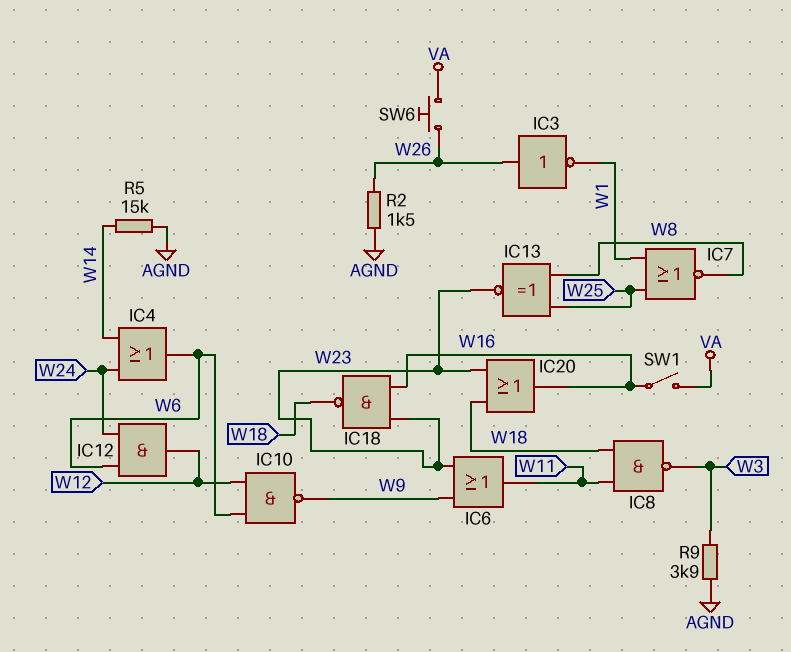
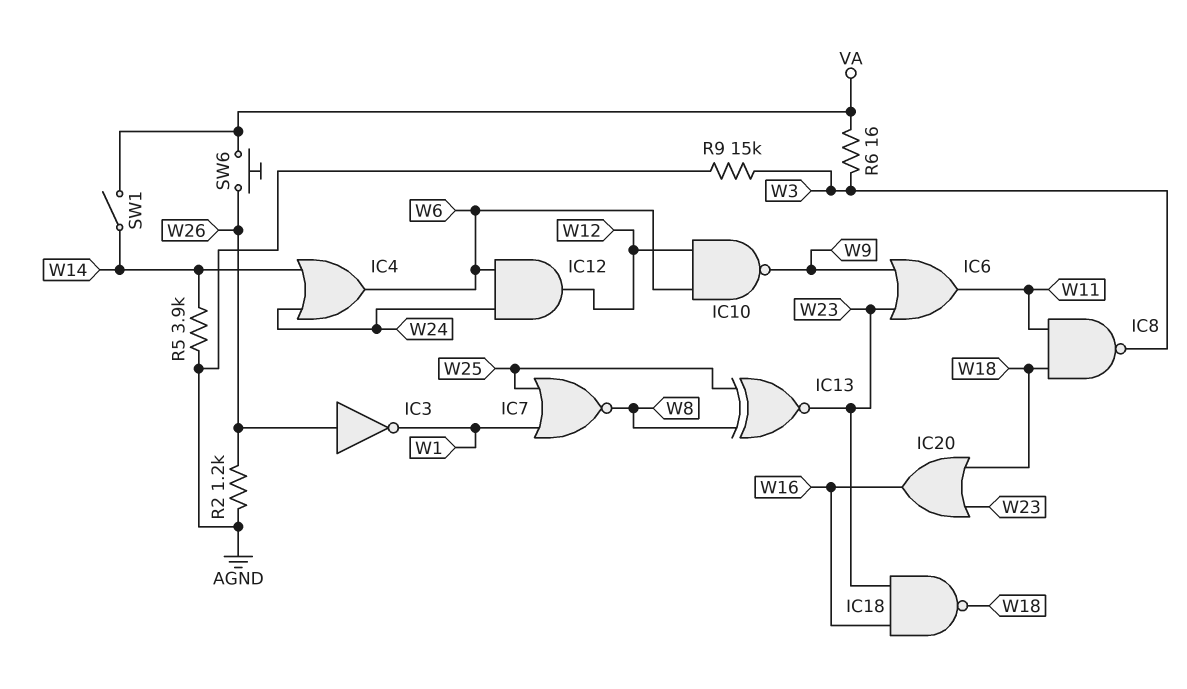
R2: 1.5k (AGND, W26) -> 1.2k (AGND, W26)
R5: 15k (AGND, W14) -> 3.9k (AGND, W14)
R6: none -> 16 (VA, W3)
R9: 3.9k (AGND, W3) -> 15k (AGND, W3)
SW1: switch (VA, W16) -> switch (VA, W14)

